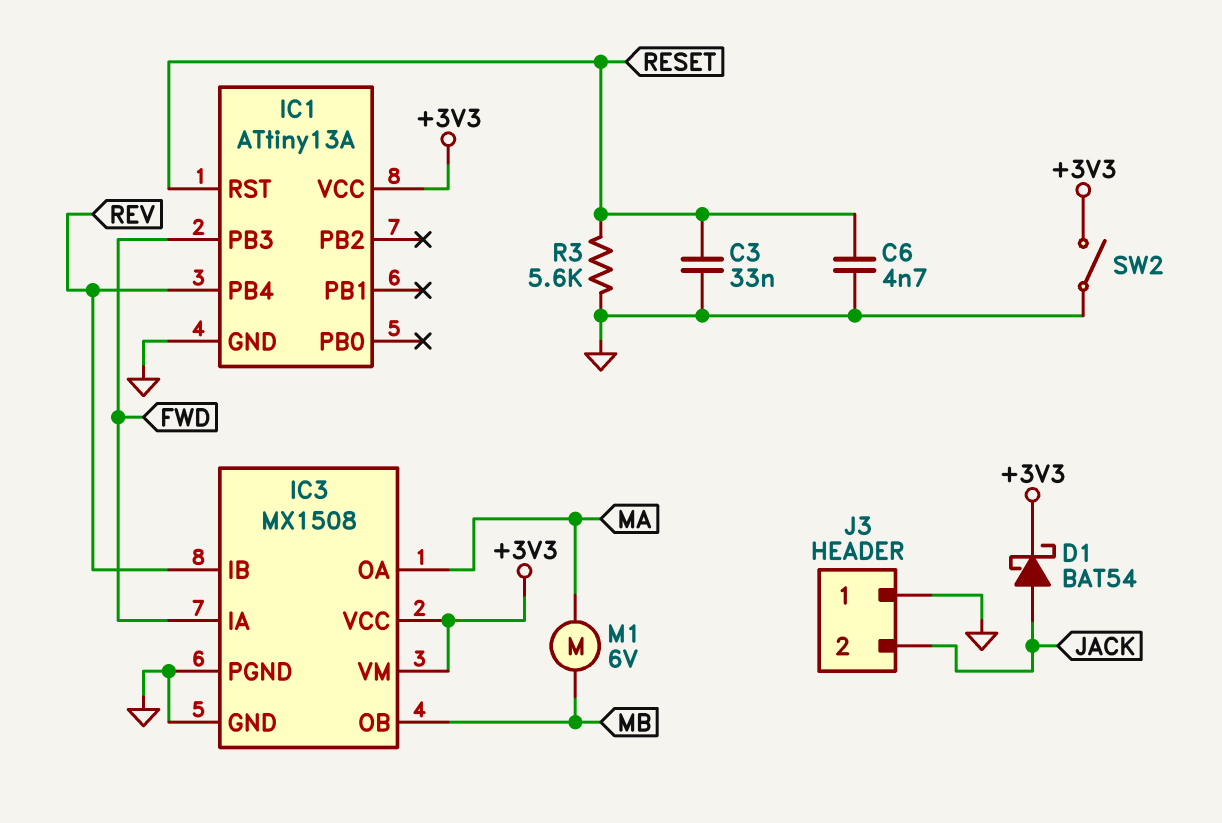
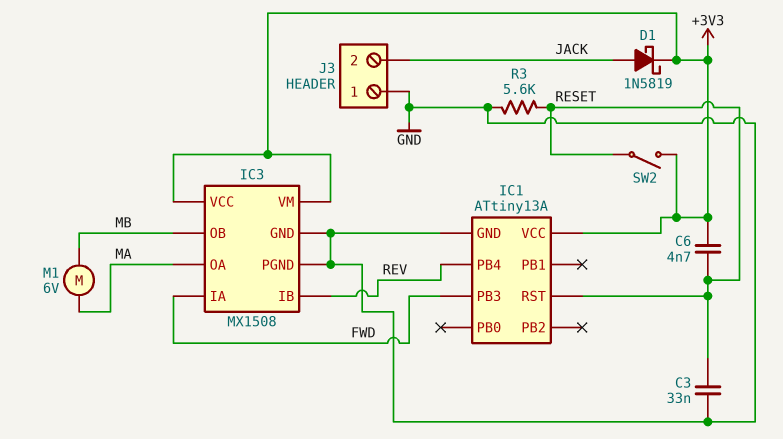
C6: 4.7nF (GND, RESET) -> 4.7nF (+3V3, RESET)
D1: schottky BAT54 (A JACK, K +3V3) -> schottky 1N5819 (A JACK, K +3V3)
SW2: switch (+3V3, GND) -> switch (+3V3, RESET)

